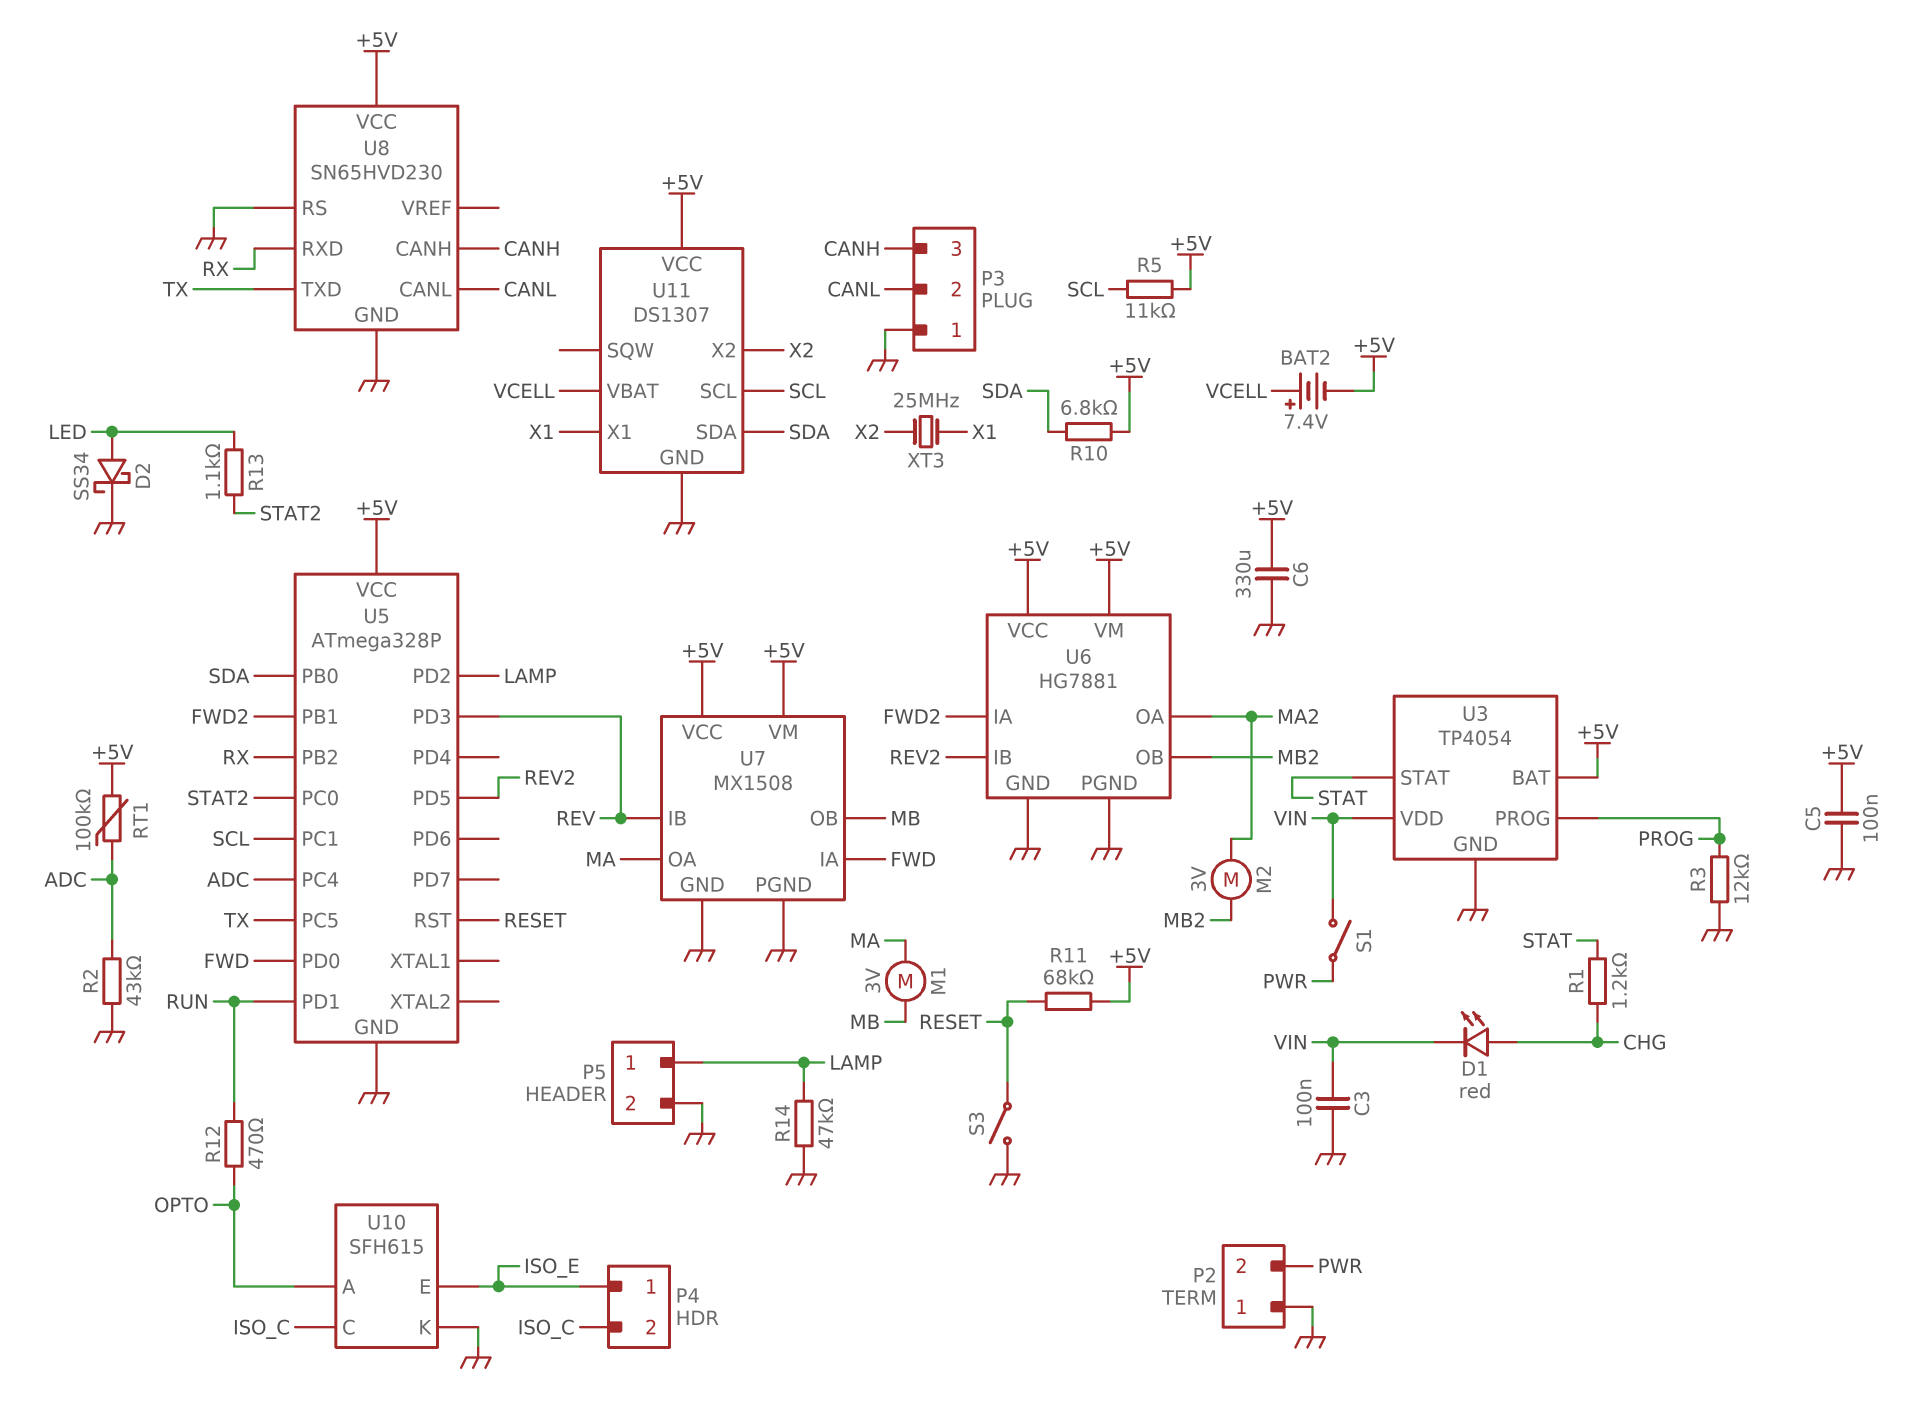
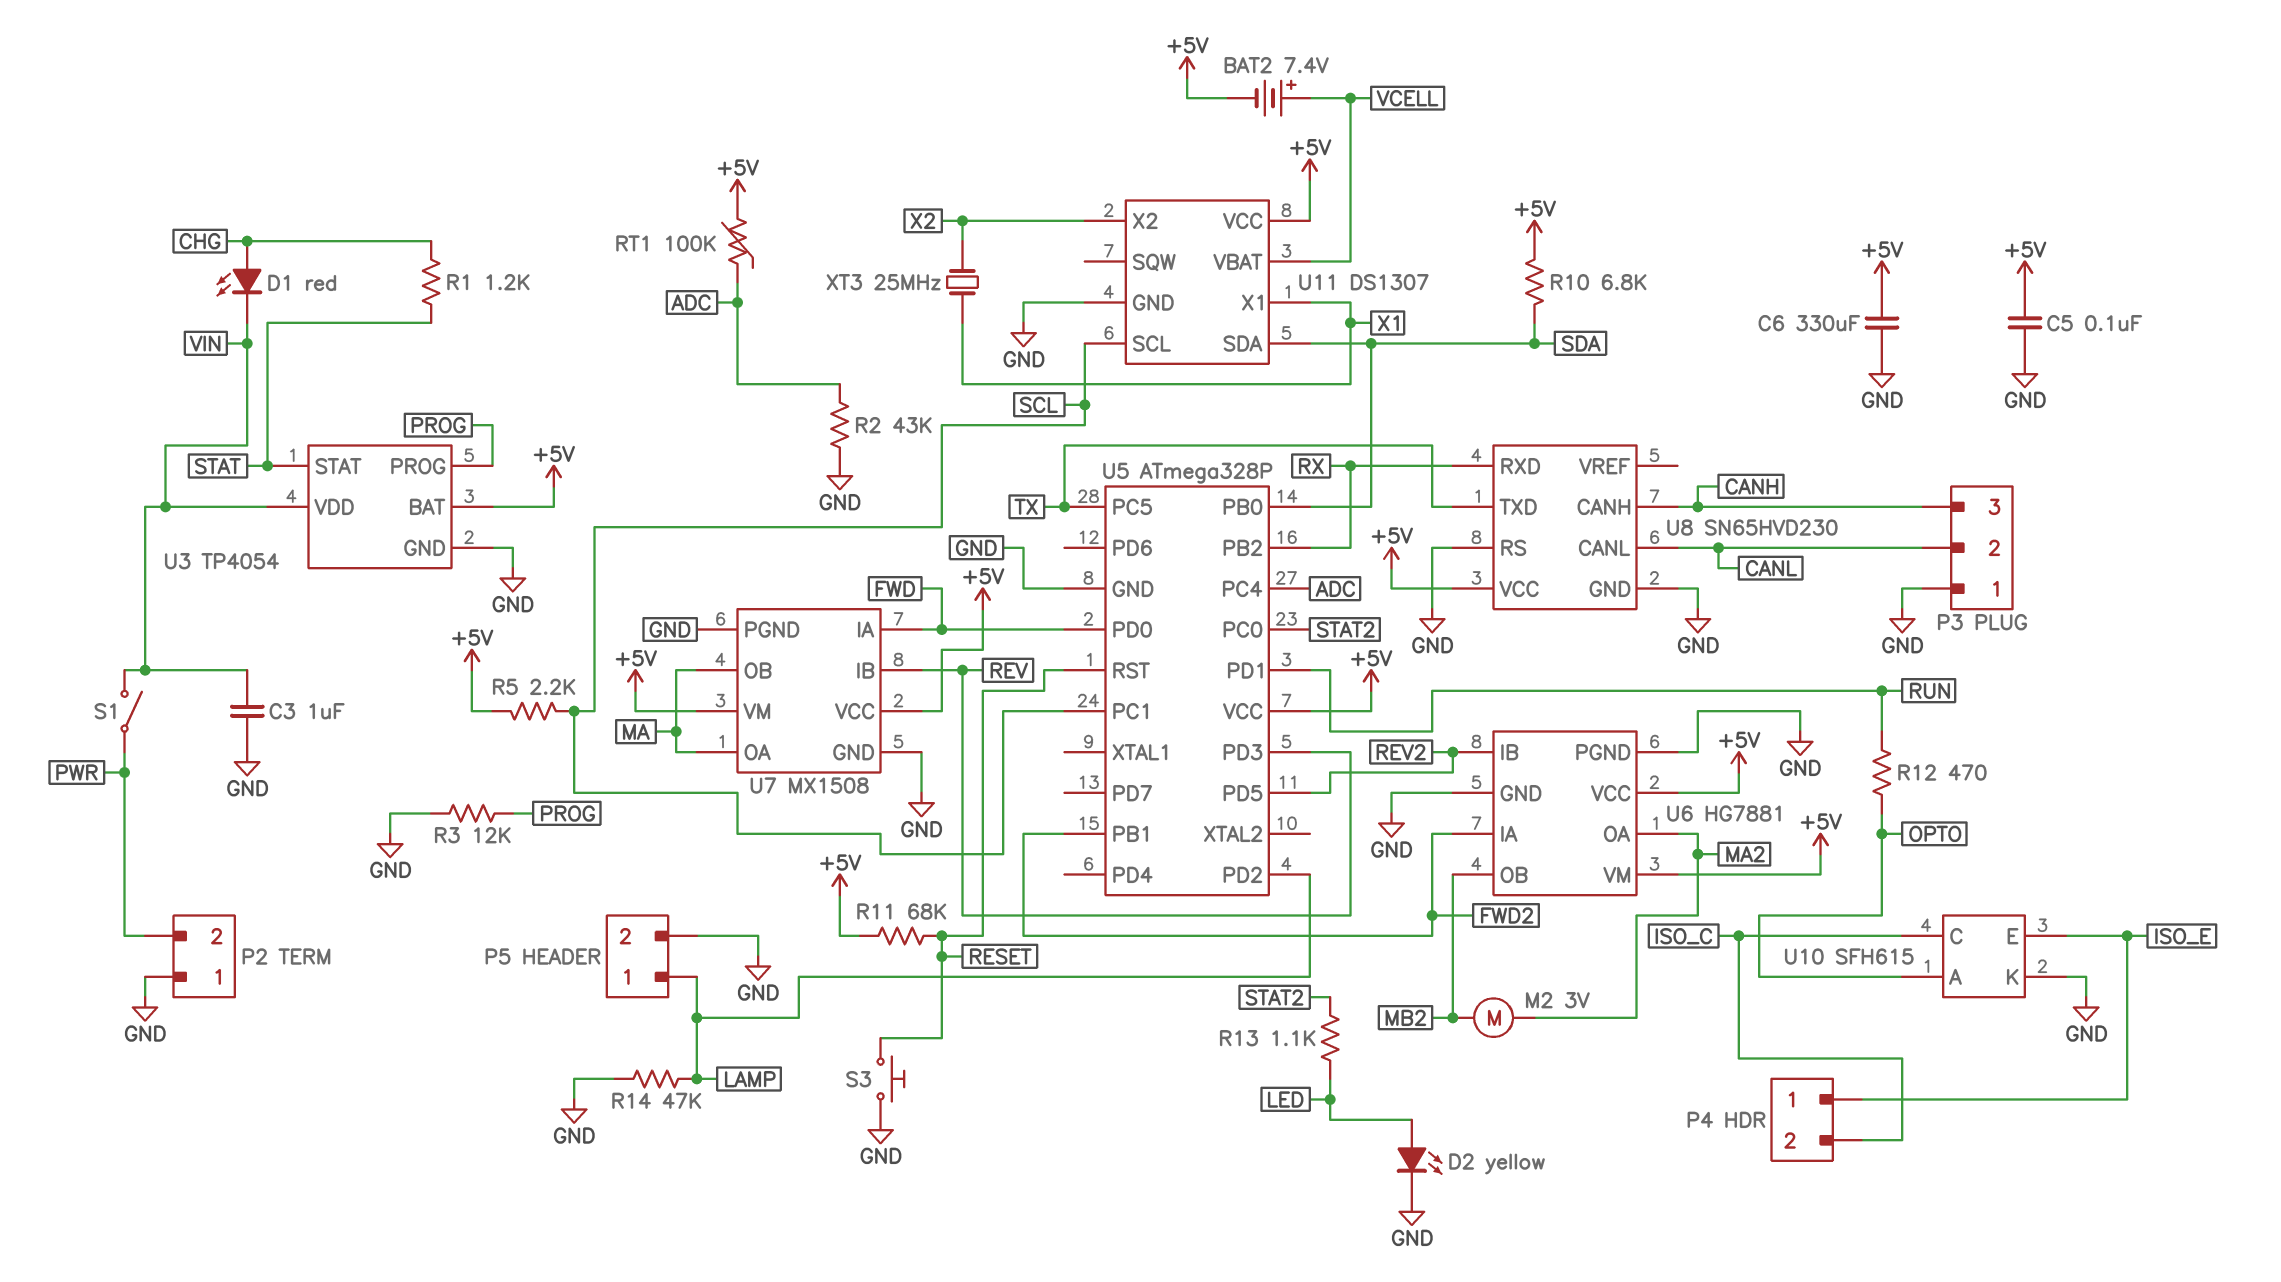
C3: 100nF (GND, VIN) -> 1uF (GND, VIN)
D2: schottky SS34 (A LED, K GND) -> LED yellow (A LED, K GND)
M1: motor 3V (MA, MB) -> none
R5: 11k (+5V, SCL) -> 2.2k (+5V, SCL)
S3: switch (GND, RESET) -> button (GND, RESET)
U7 pin OB: MB -> MA

